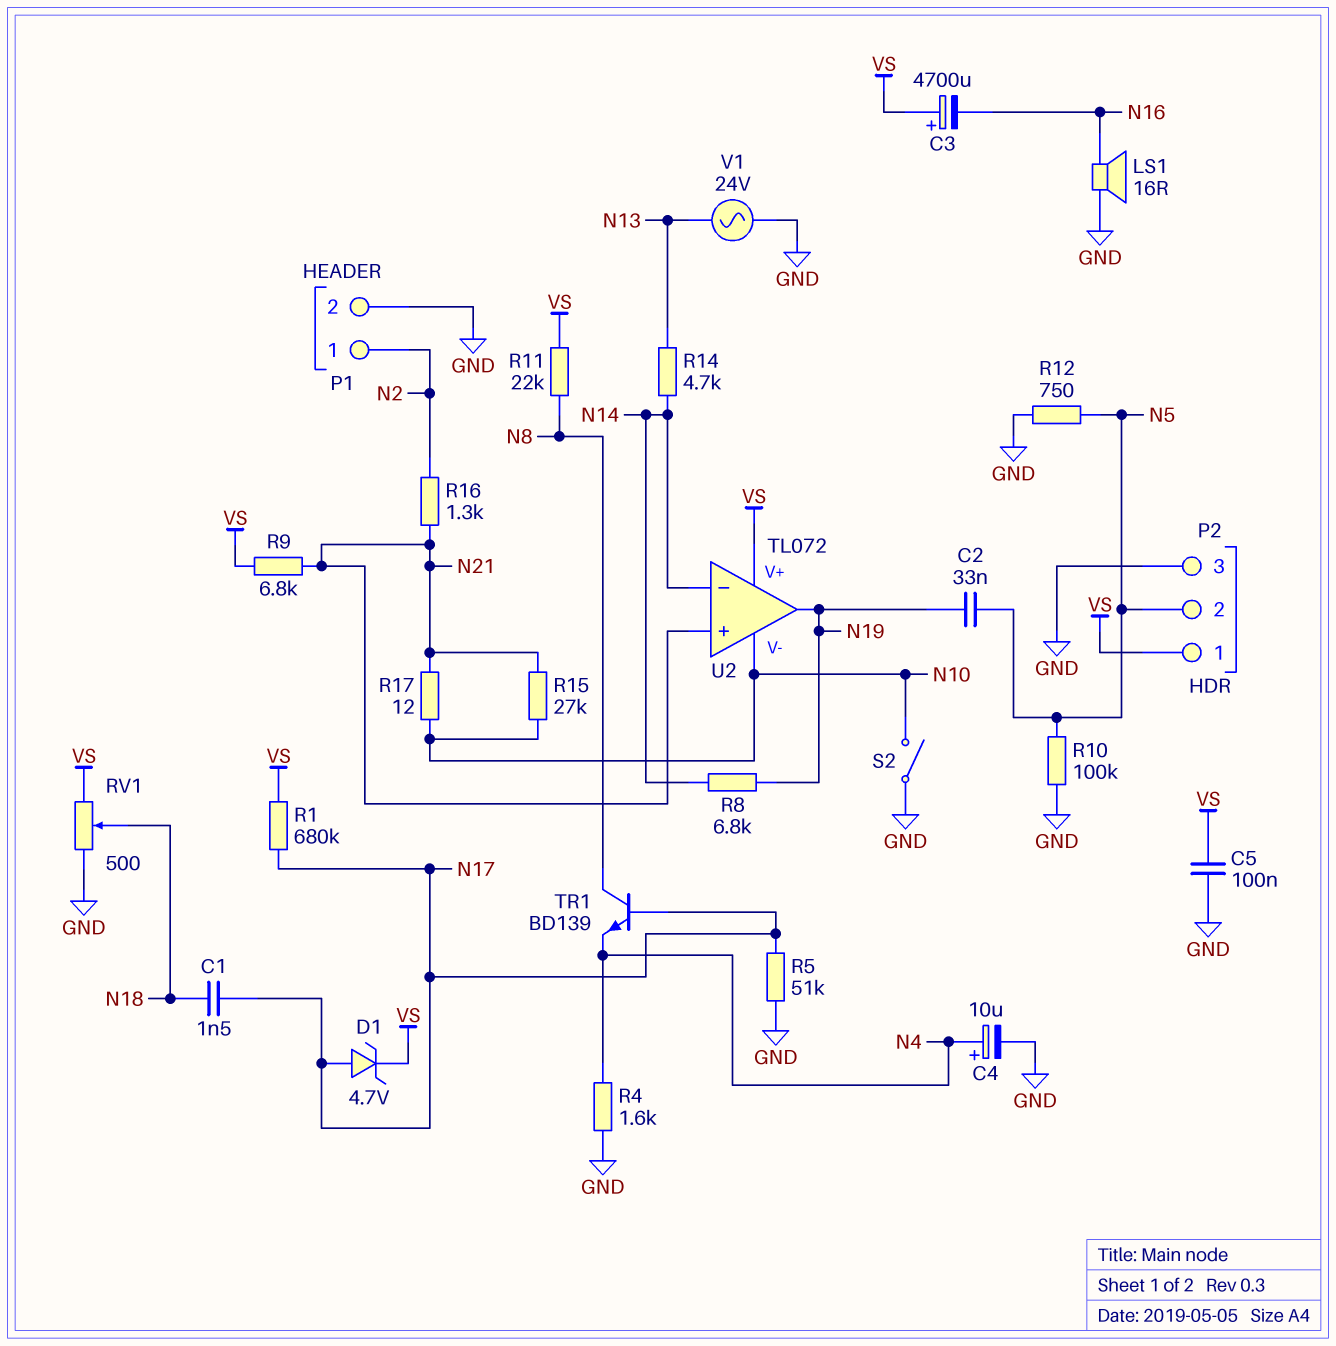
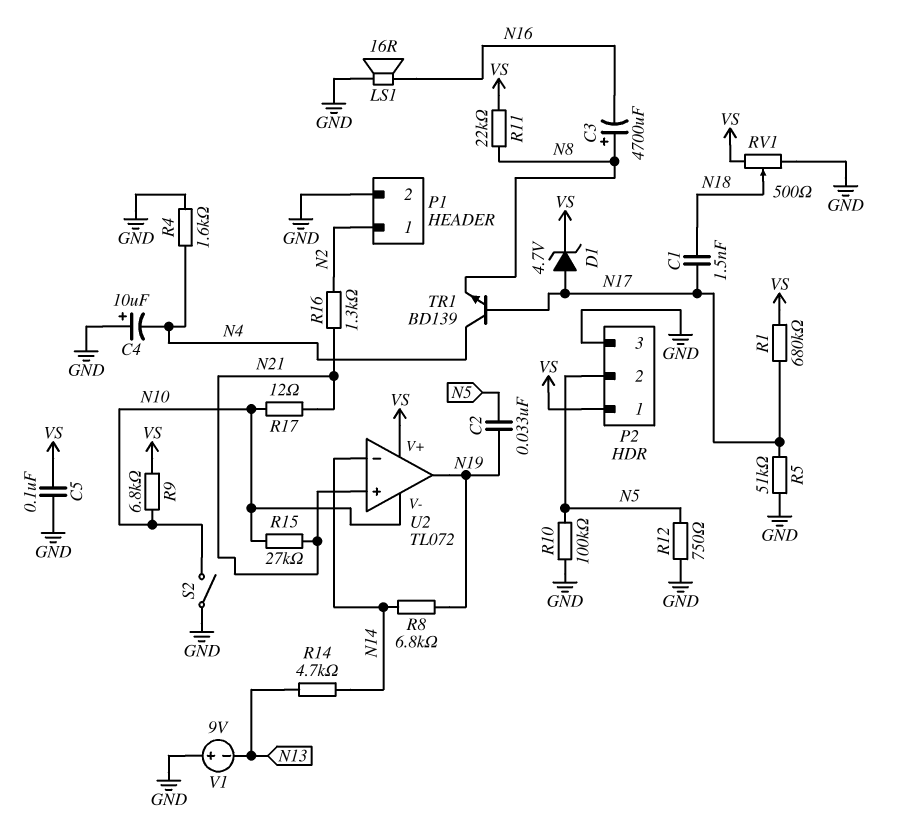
C3: 4700uF (plus VS, minus N16) -> 4700uF (plus N8, minus N16)
C4: 10uF (plus N4, minus GND) -> 10uF (plus GND, minus N4)
R9: 6.8k (N21, VS) -> 6.8k (N10, VS)
TR1: NPN BD139 (B N17, C N8, E N4) -> NPN BD139 (B N17, C N4, E N8)
V1: AC 24V (GND, N13) -> 9V (plus GND, minus N13)

